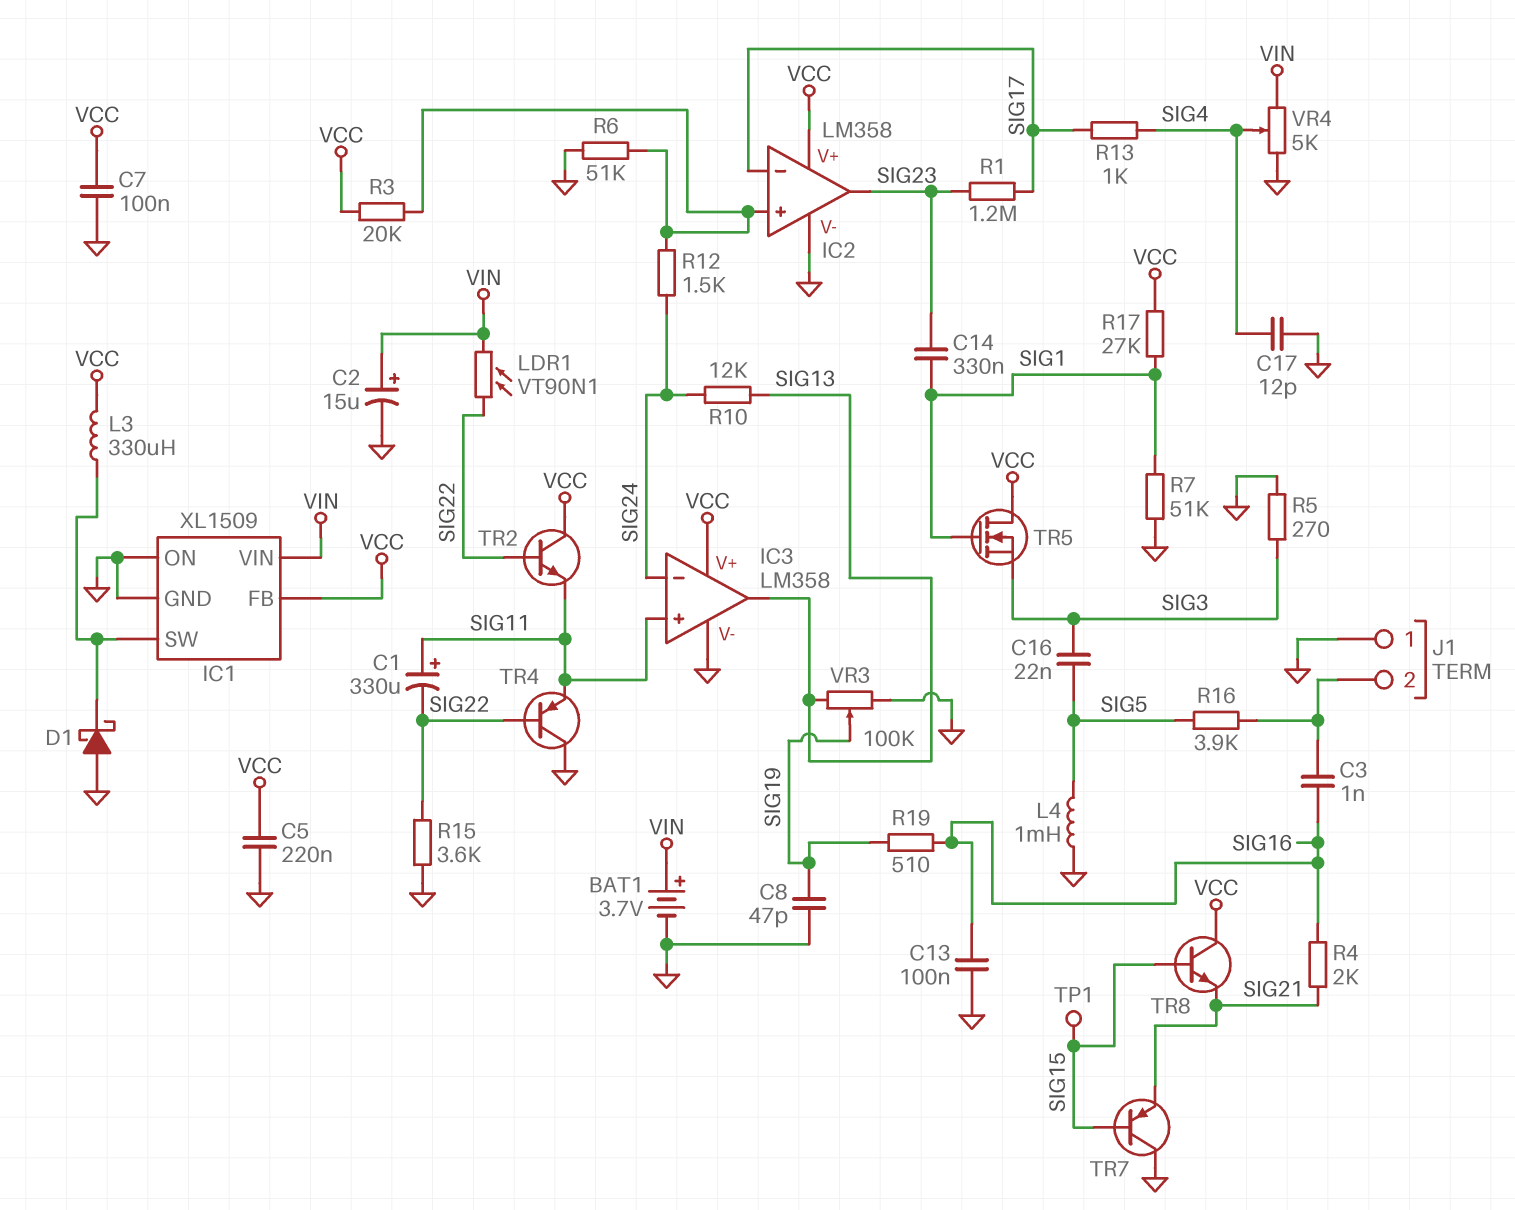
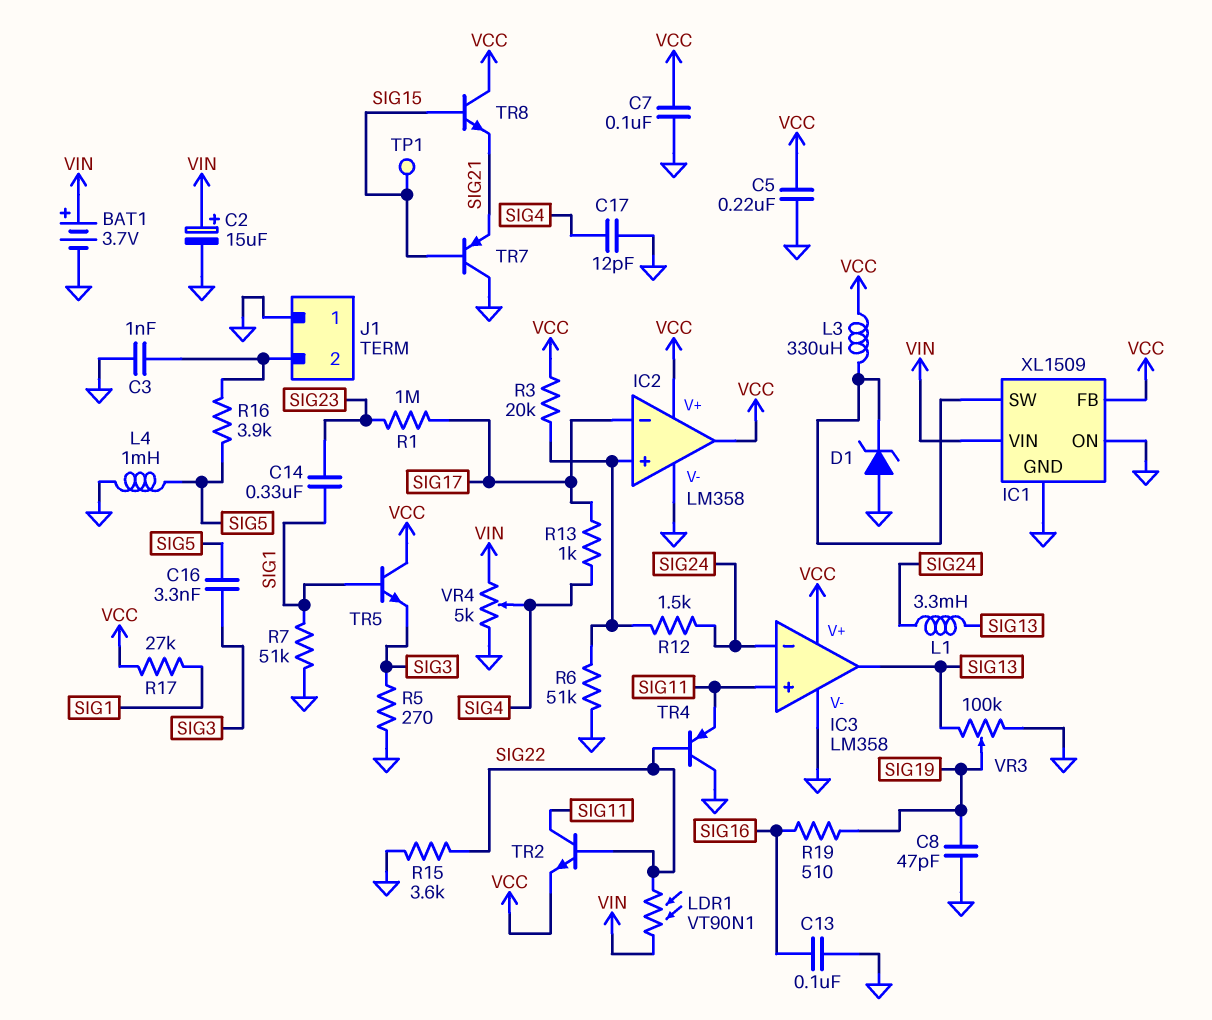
C1: 330uF (plus SIG11, minus SIG22) -> none
C3: 1nF (J1/2, SIG16) -> 1nF (GND, J1/2)
C16: 22nF (SIG3, SIG5) -> 3.3nF (SIG3, SIG5)
D1: schottky (A GND, K IC1/SW) -> zener (A GND, K IC1/SW)
IC2 pin out: SIG23 -> VCC
L1: none -> 3.3mH (SIG13, SIG24)
R1: 1.2M (SIG17, SIG23) -> 1M (SIG17, SIG23)
R4: 2k (SIG16, SIG21) -> none
R10: 12k (SIG13, SIG24) -> none
TR2: NPN (B SIG22, C VCC, E SIG11) -> NPN (B SIG22, C SIG11, E VCC)
TR5: NMOS (G SIG1, D VCC, S SIG3) -> NPN (B SIG1, C VCC, E SIG3)

